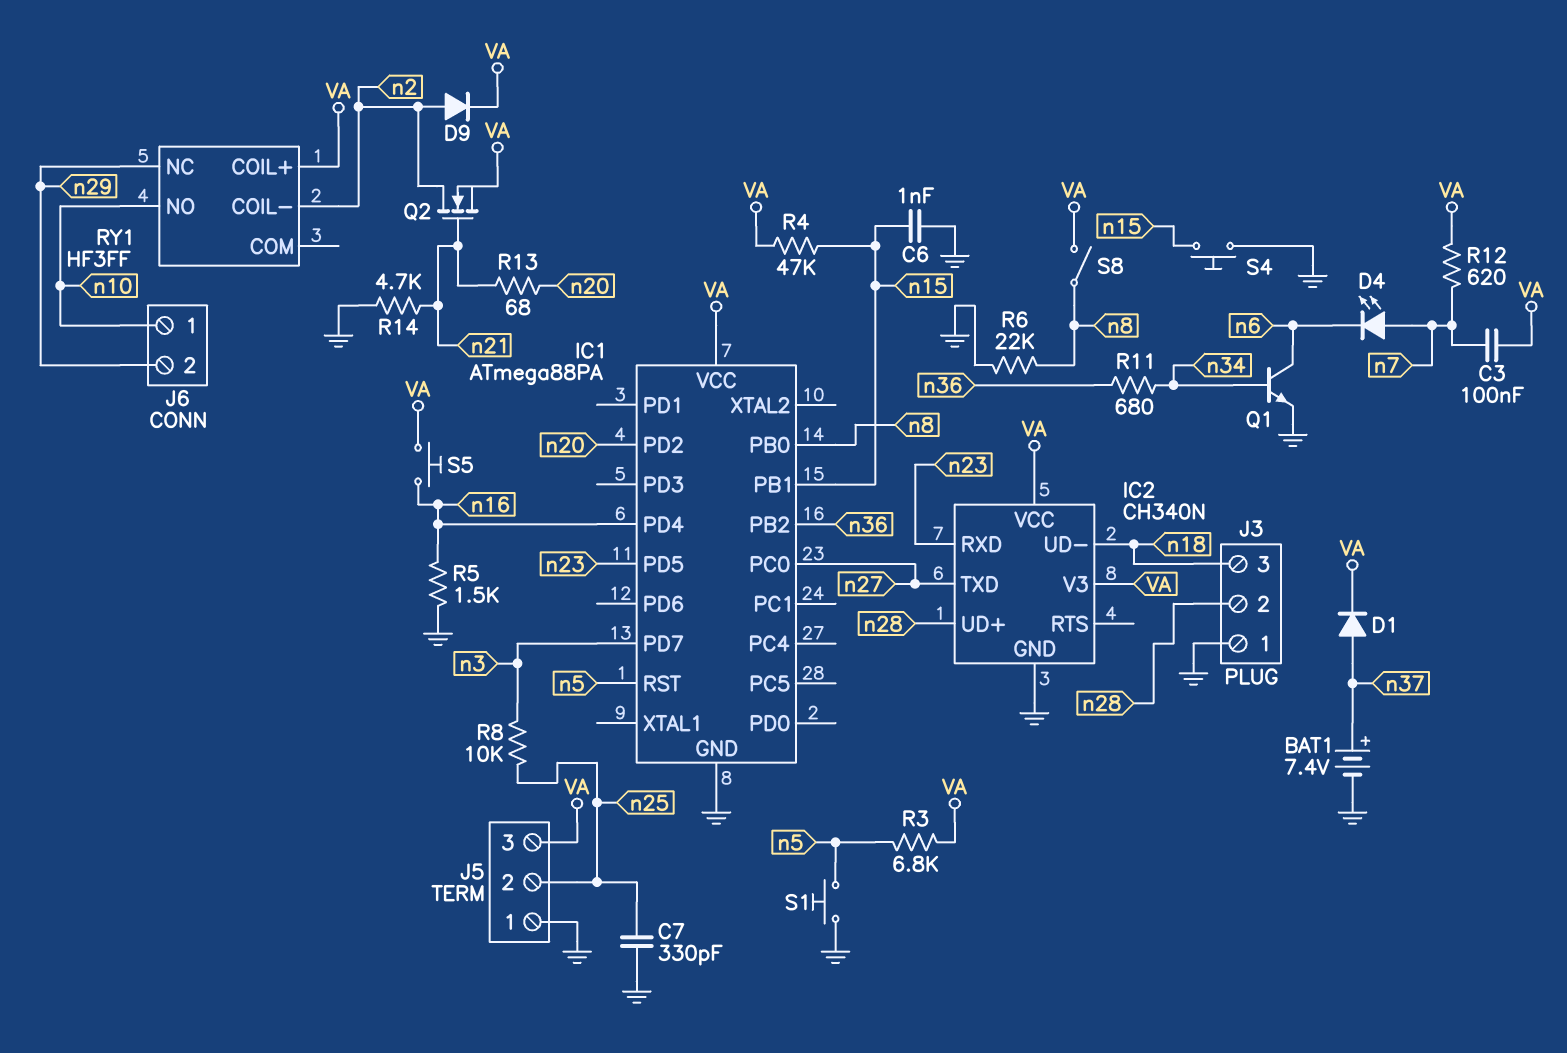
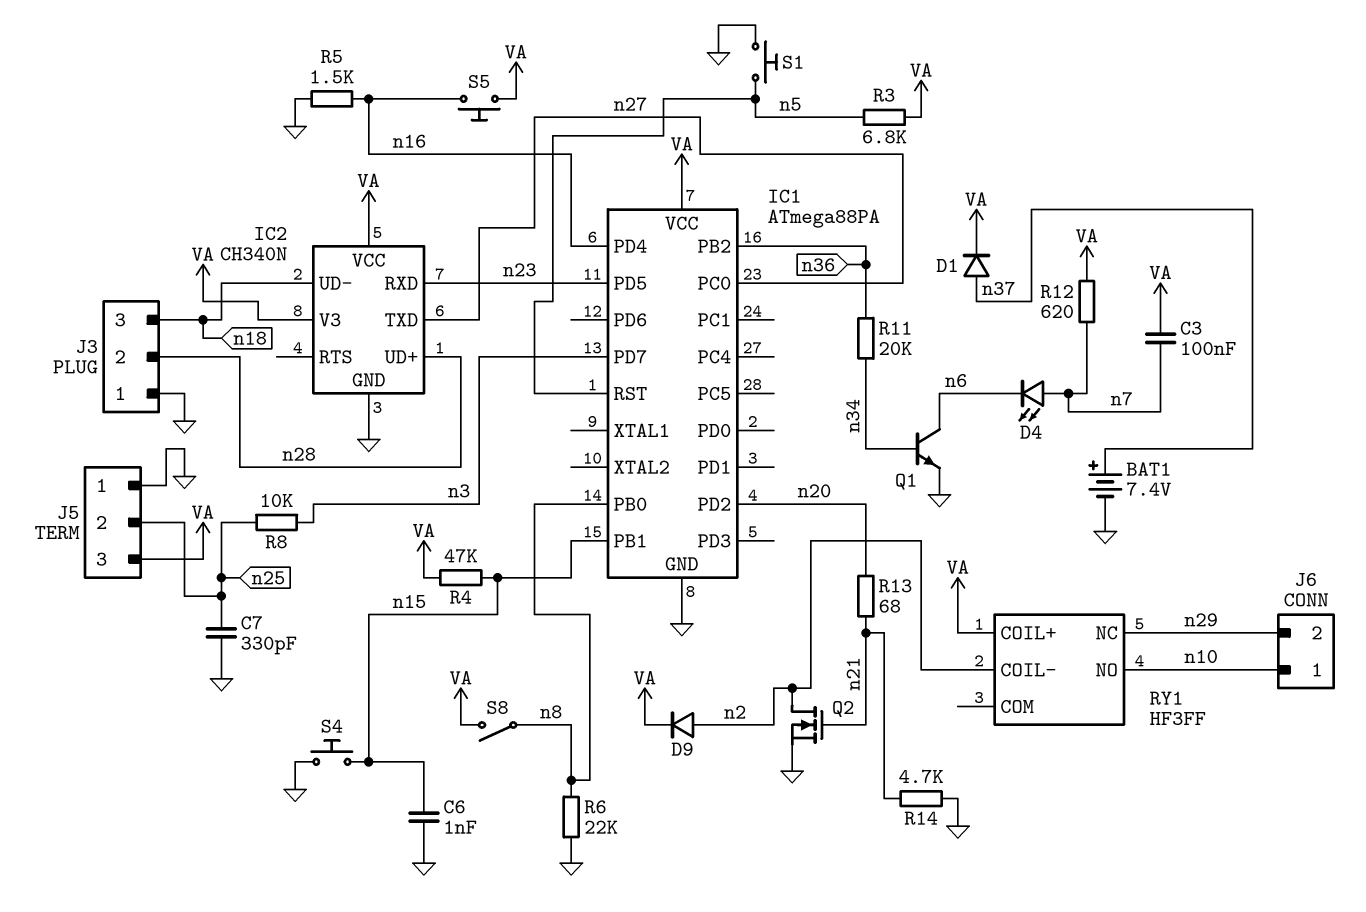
Q2: NMOS (G n21, D n2, S VA) -> NMOS (G n21, D n2, S GND)
R11: 680 (n34, n36) -> 20k (n34, n36)

